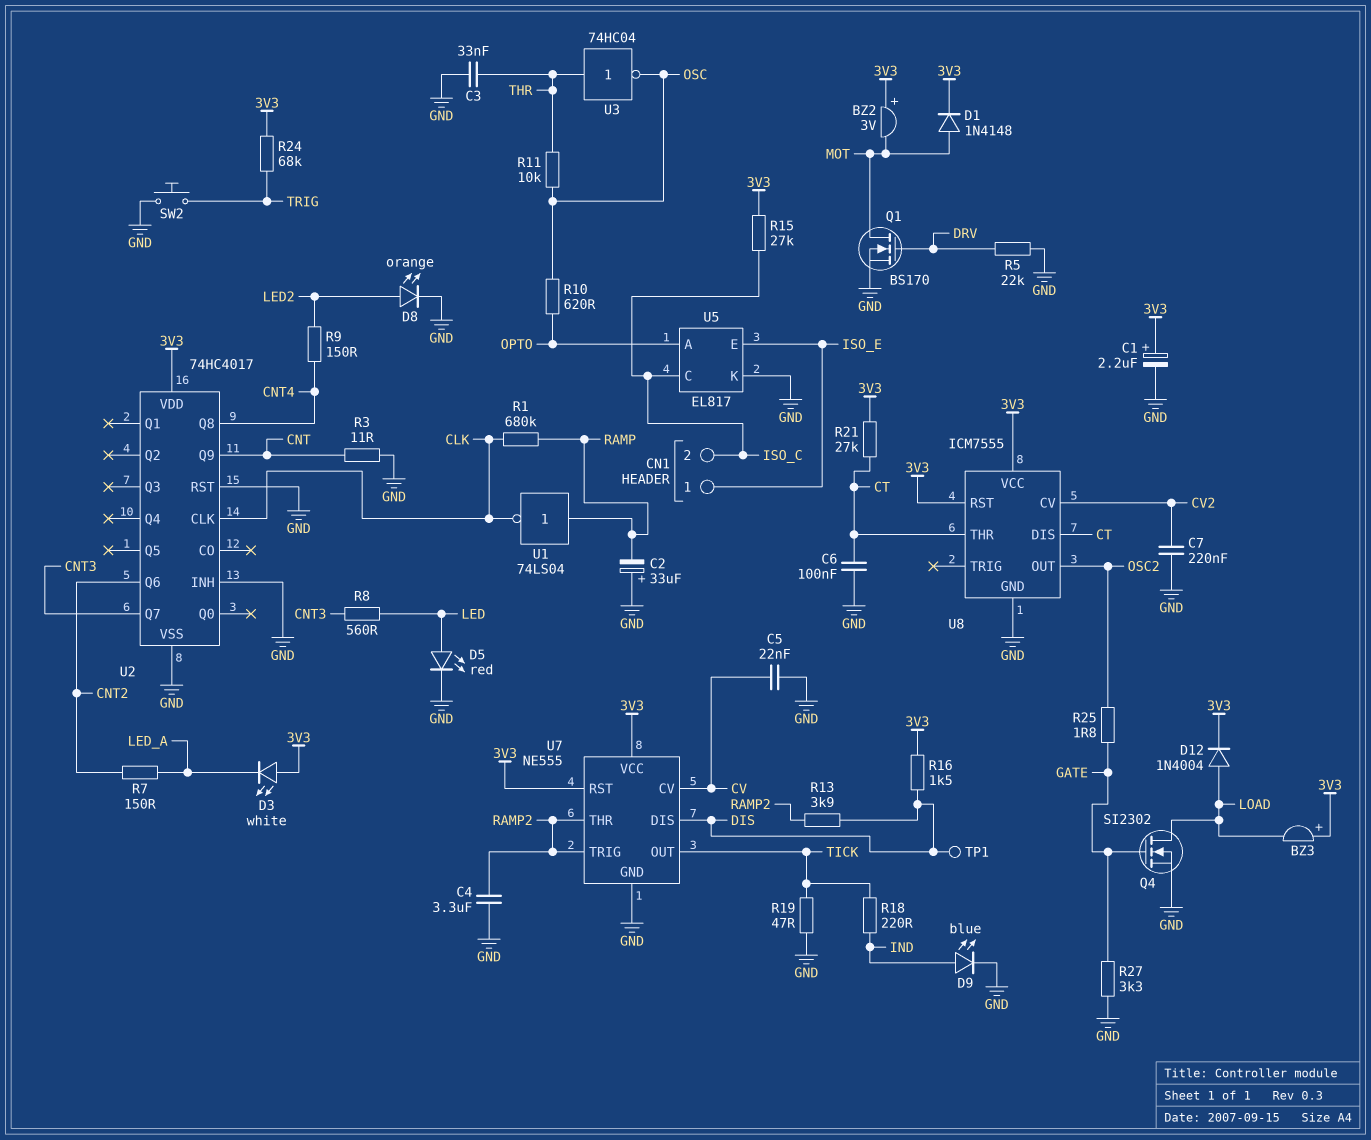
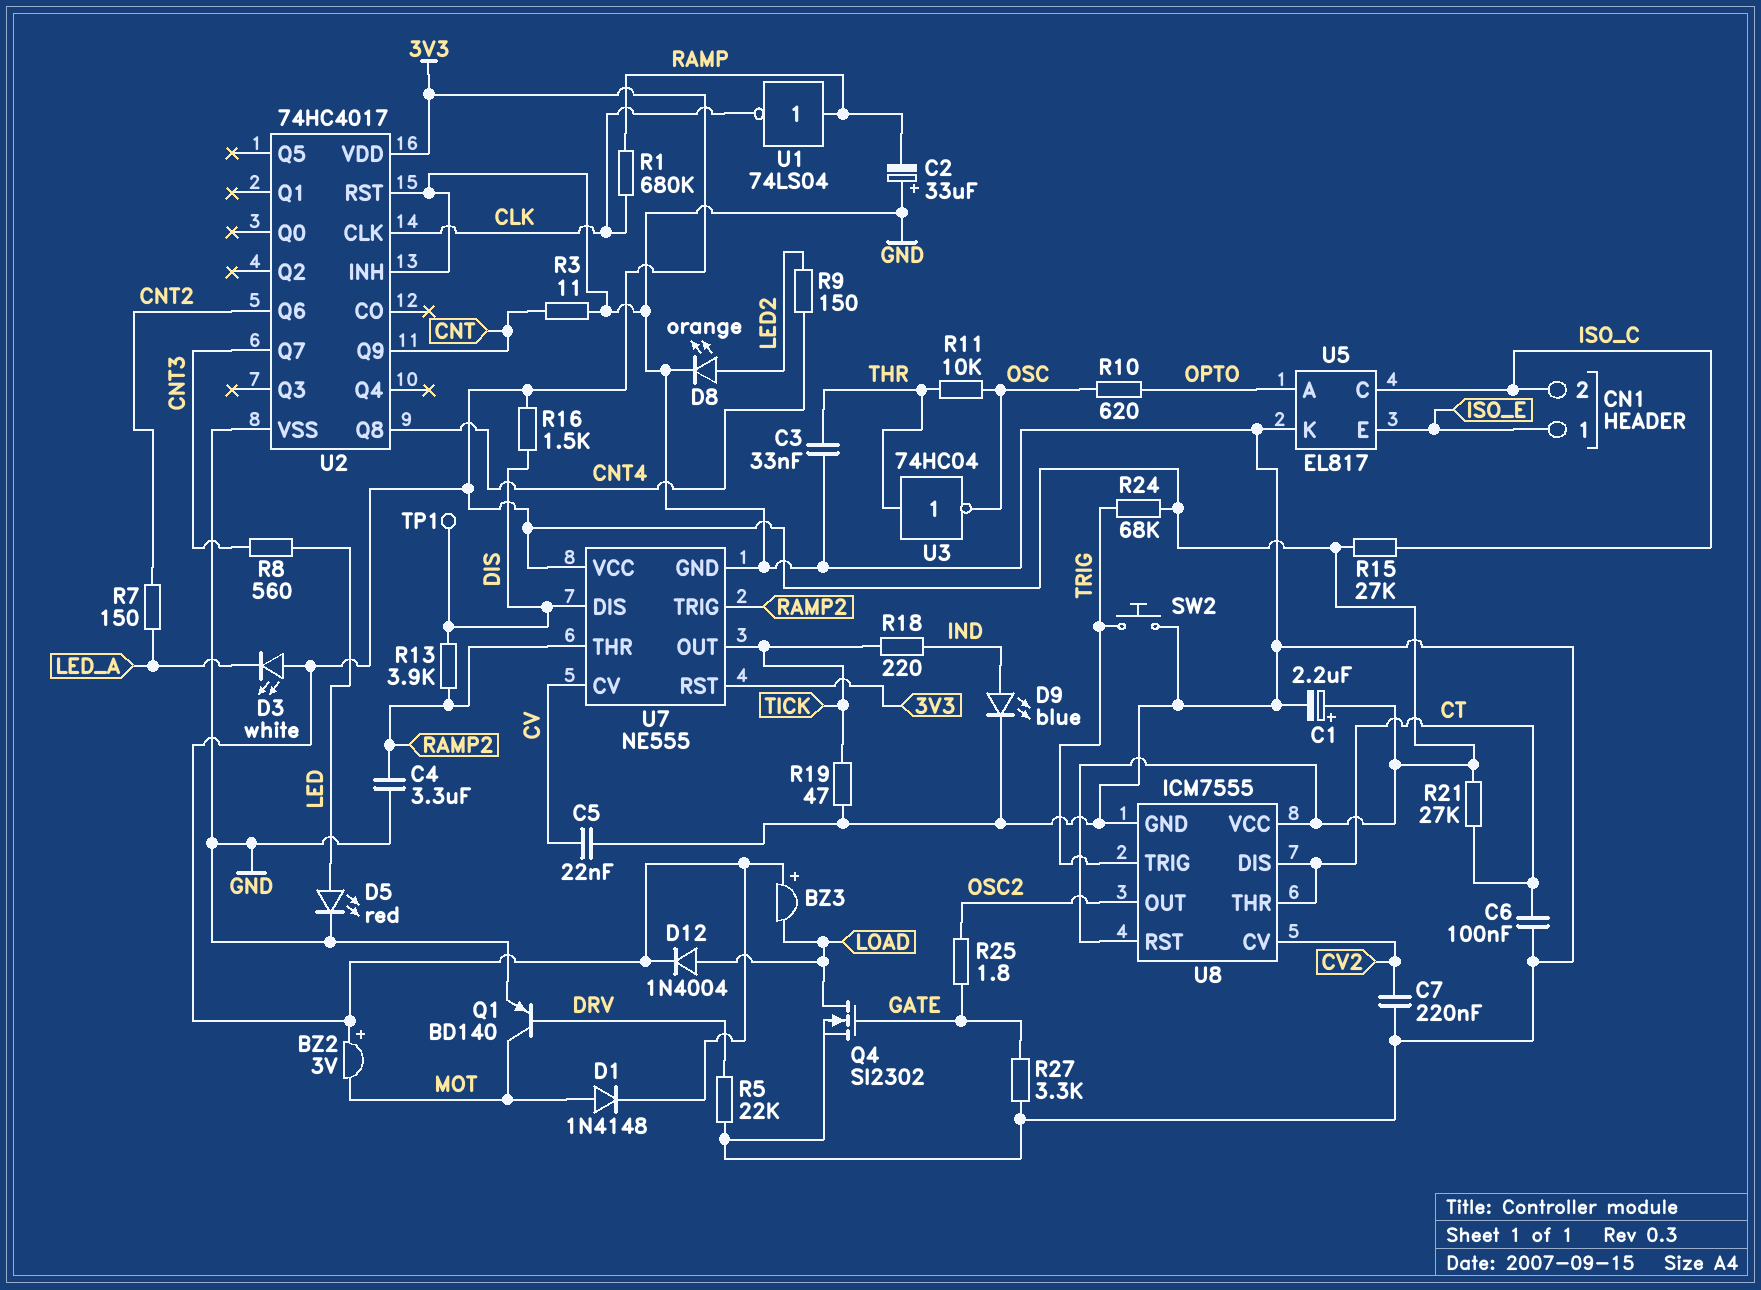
Q1: NMOS BS170 (G DRV, D MOT, S GND) -> PNP BD140 (B DRV, C MOT, E GND)
U8 pin TRIG: none -> TRIG

